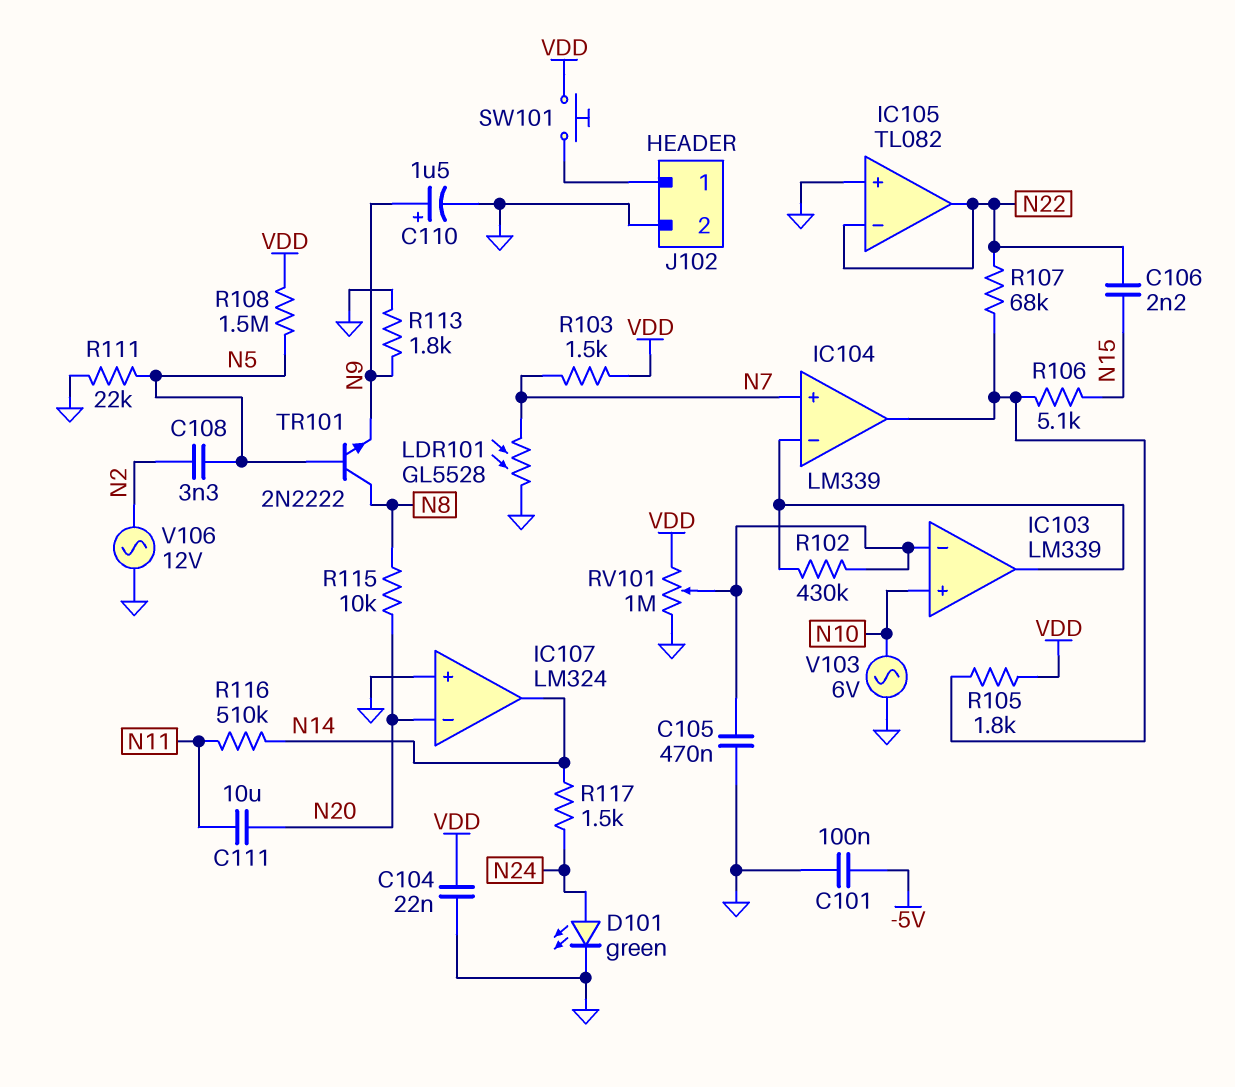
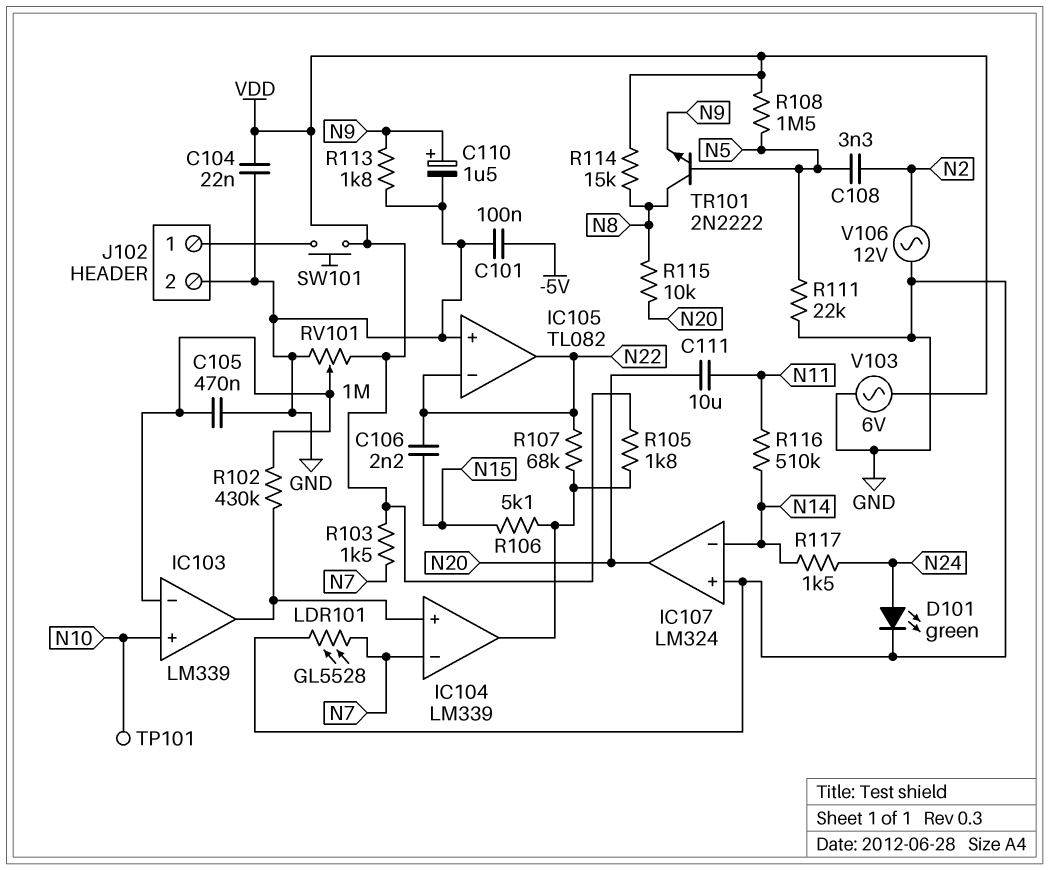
IC104 pin in+: N7 -> IC103/out
IC104 pin in-: IC103/out -> N7
IC107 pin in-: N20 -> N14
IC107 pin out: N14 -> N20
R114: none -> 15k (N8, VDD)
TP101: none -> test point (N10)
V103: AC 6V (GND, N10) -> AC 6V (GND, VDD)

